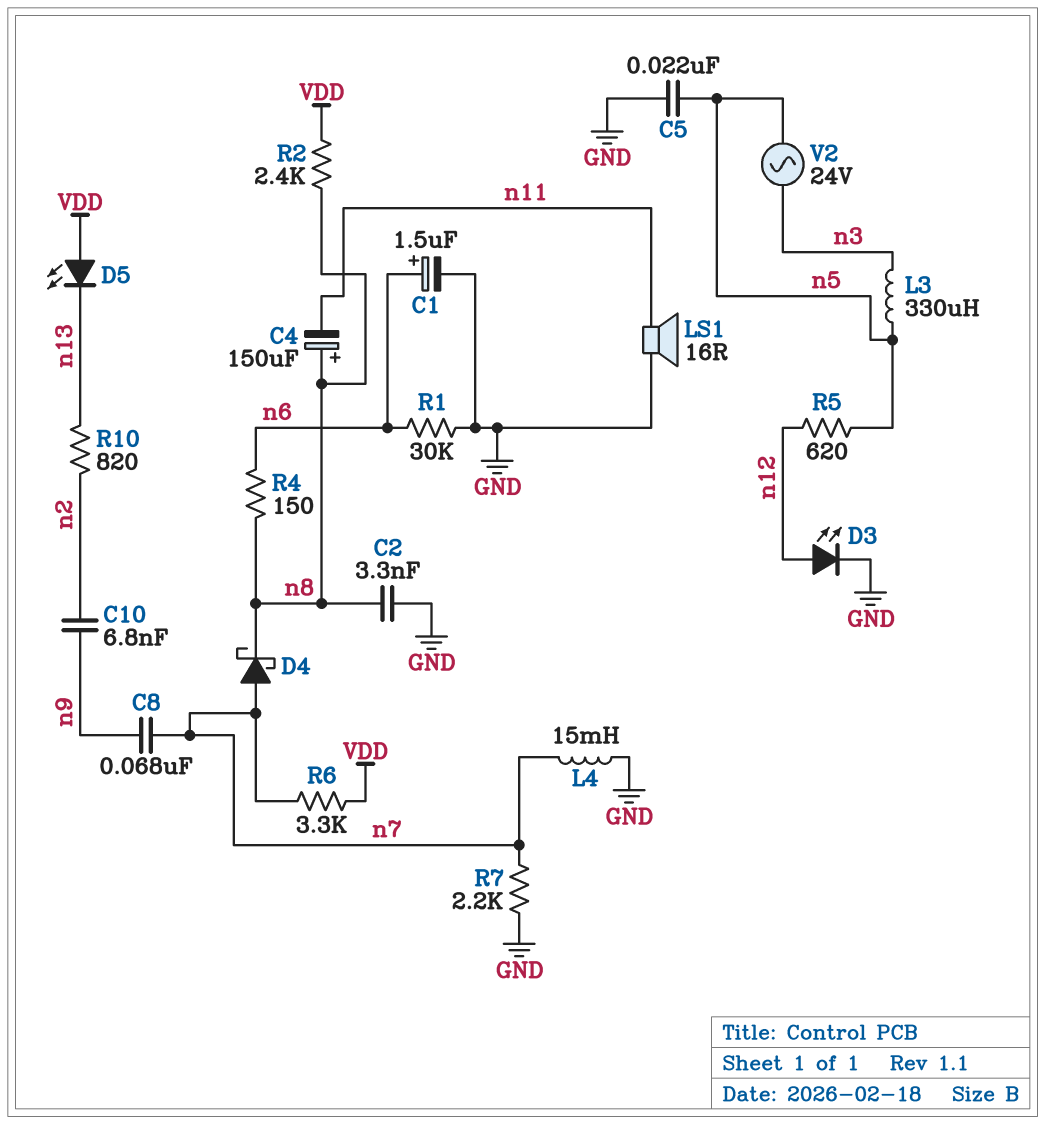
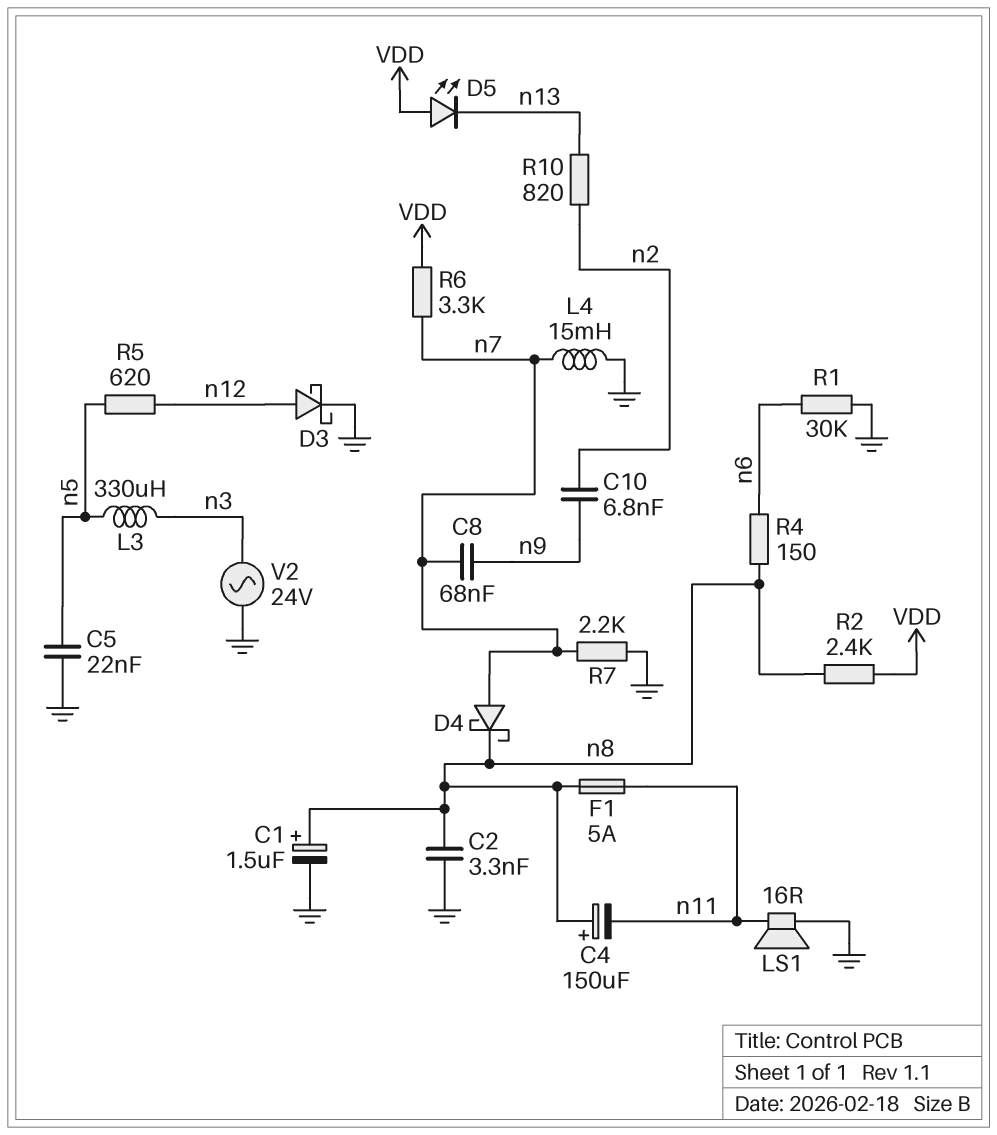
C1: 1.5uF (plus n6, minus GND) -> 1.5uF (plus n8, minus GND)
D3: LED (A n12, K GND) -> schottky (A n12, K GND)
F1: none -> 5A (n8, n11)
V2: AC 24V (n3, n5) -> AC 24V (GND, n3)

